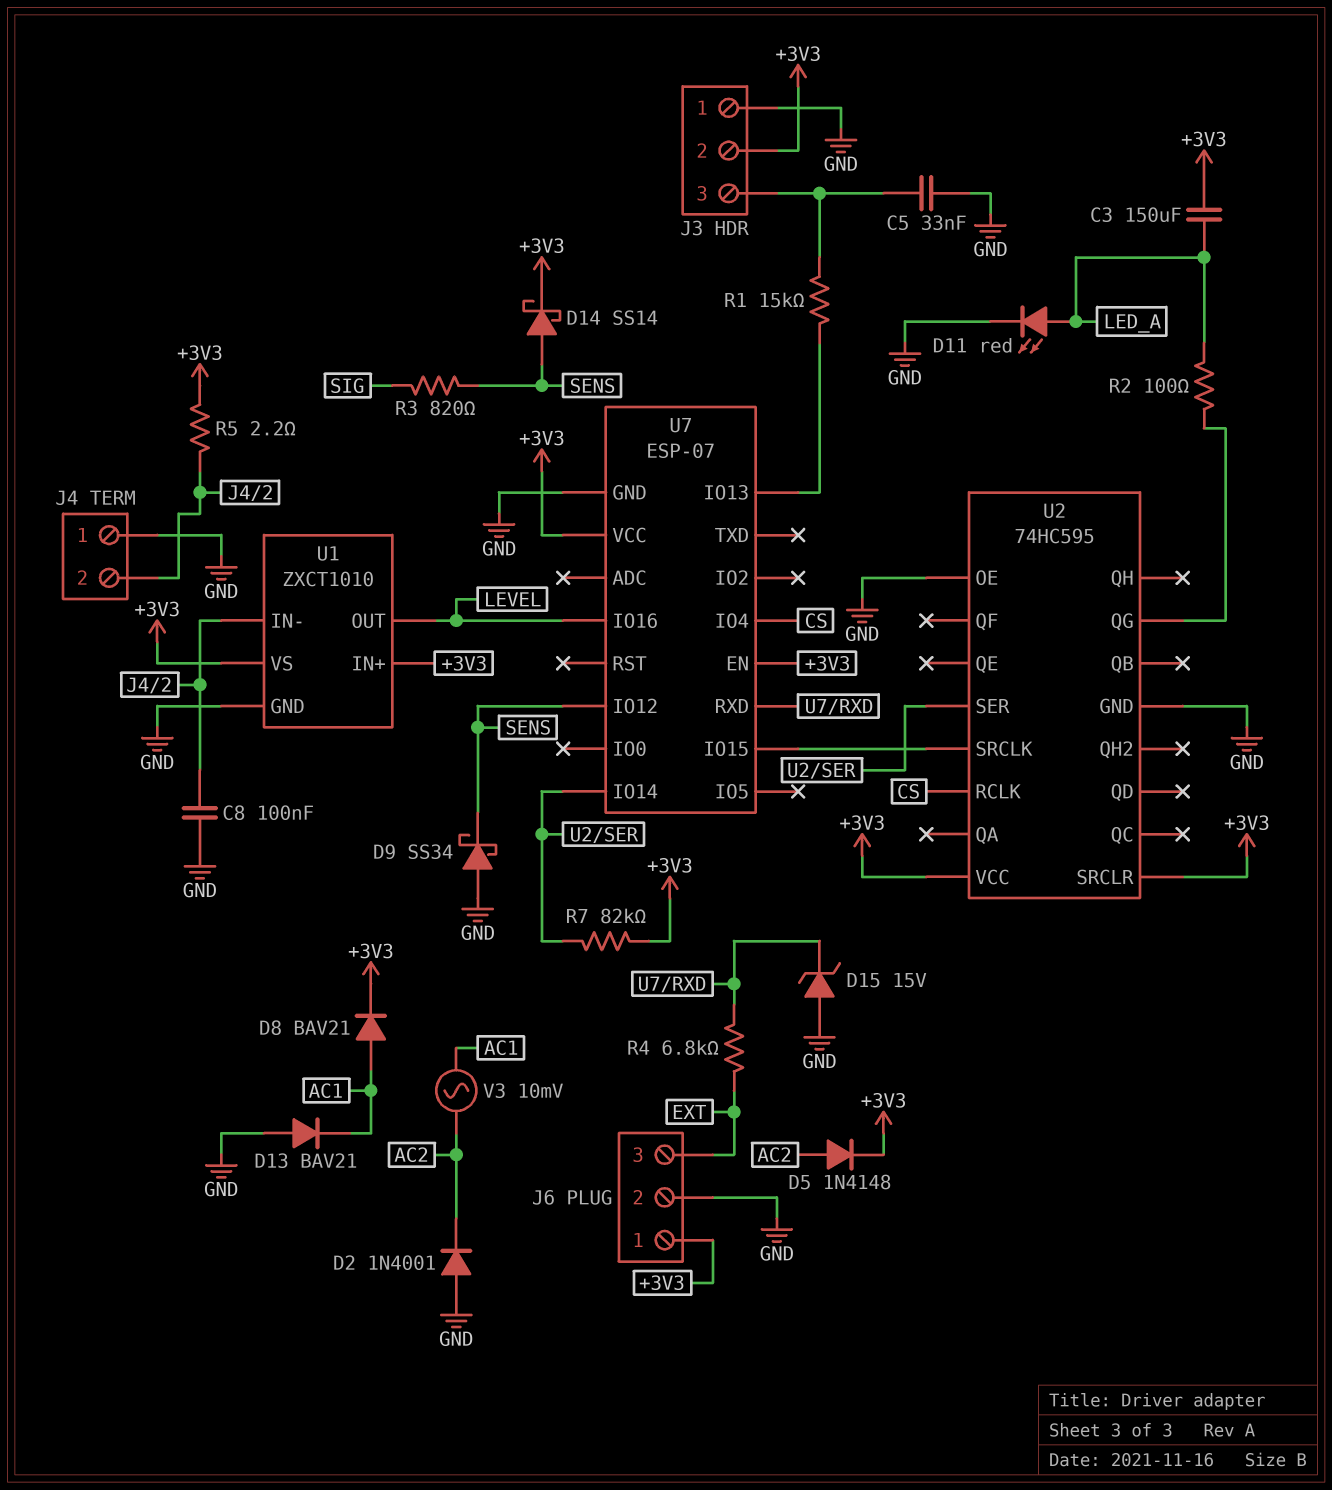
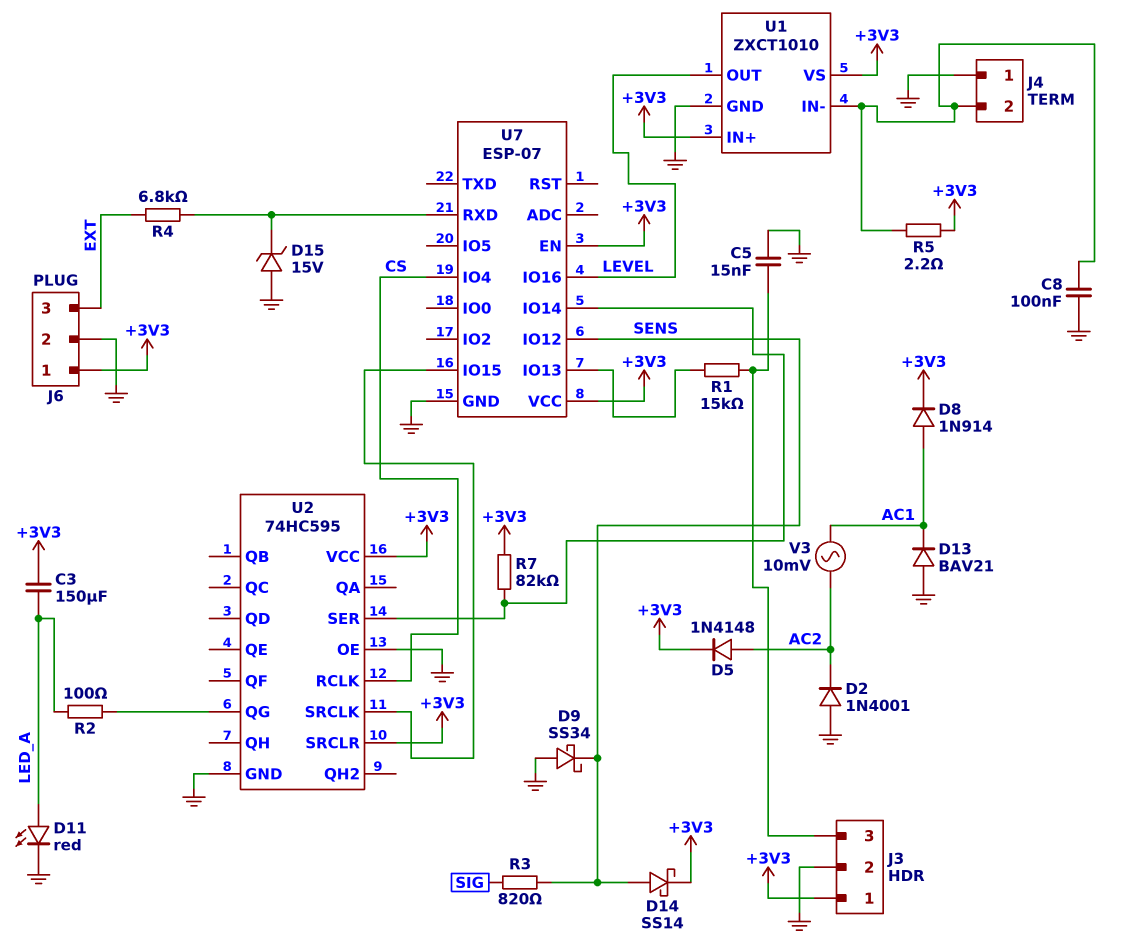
C5: 33nF (GND, J3/3) -> 15nF (GND, J3/3)
D8: diode BAV21 (A AC1, K +3V3) -> diode 1N914 (A AC1, K +3V3)
J3 pin 1: GND -> +3V3
J3 pin 2: +3V3 -> GND

